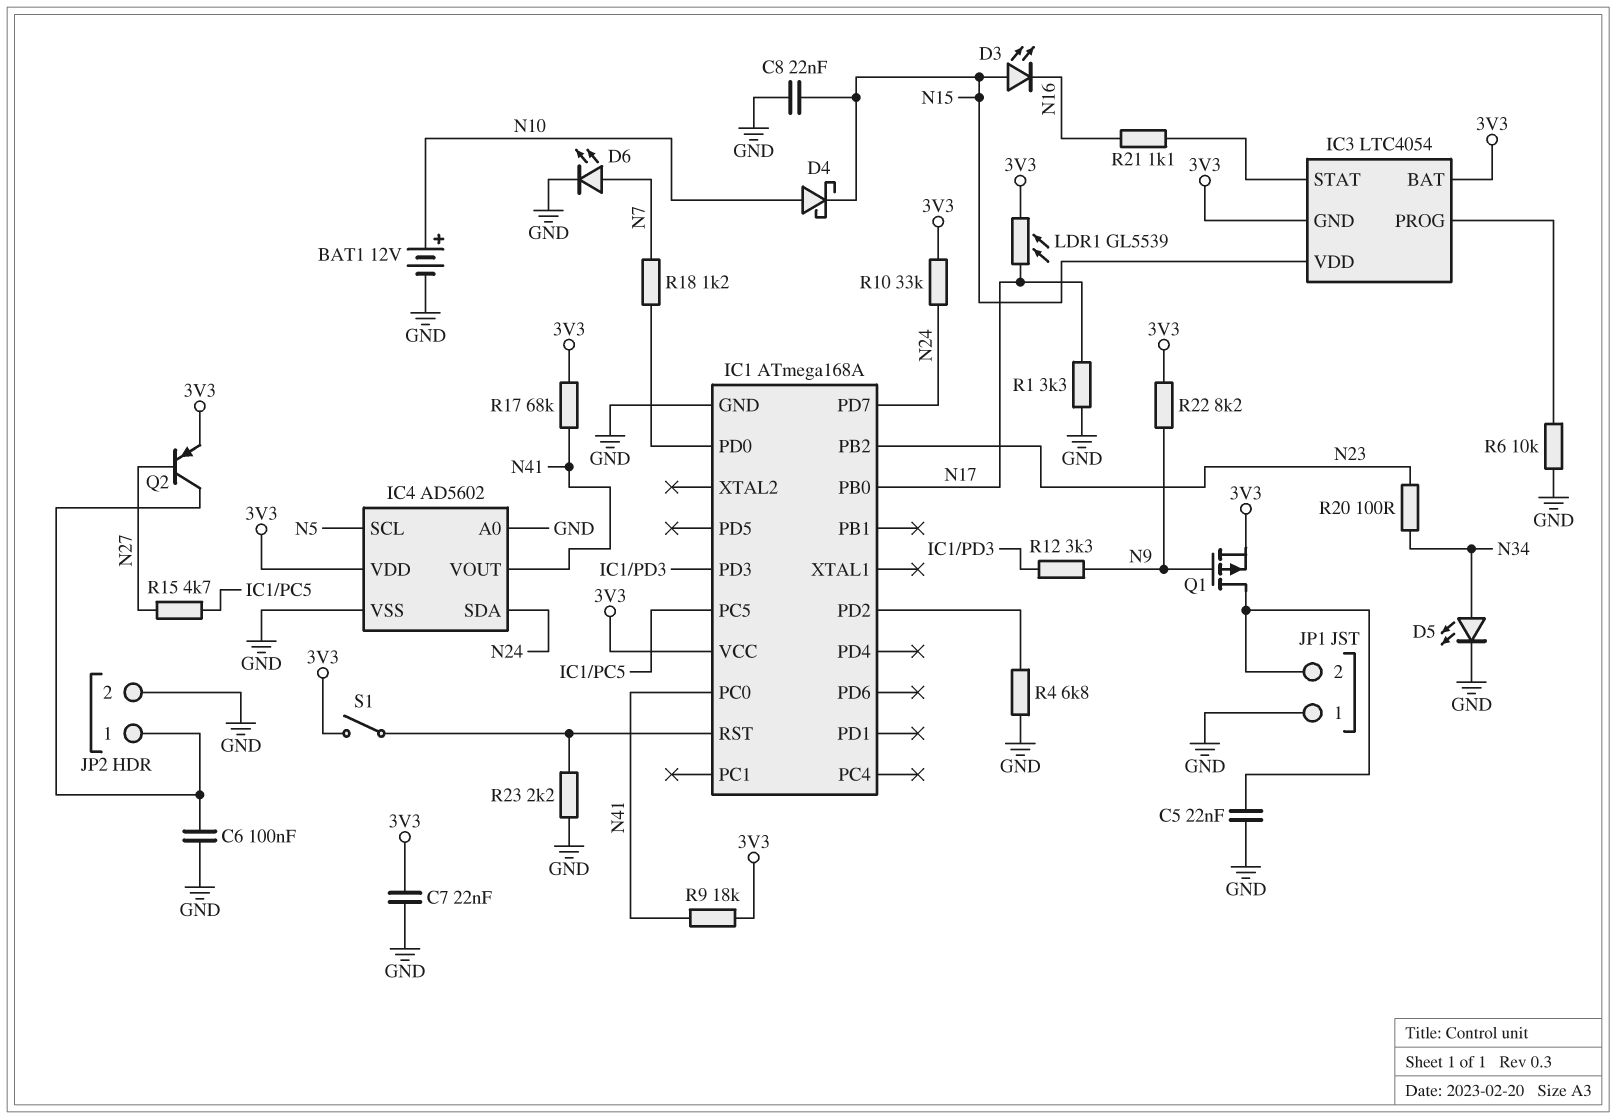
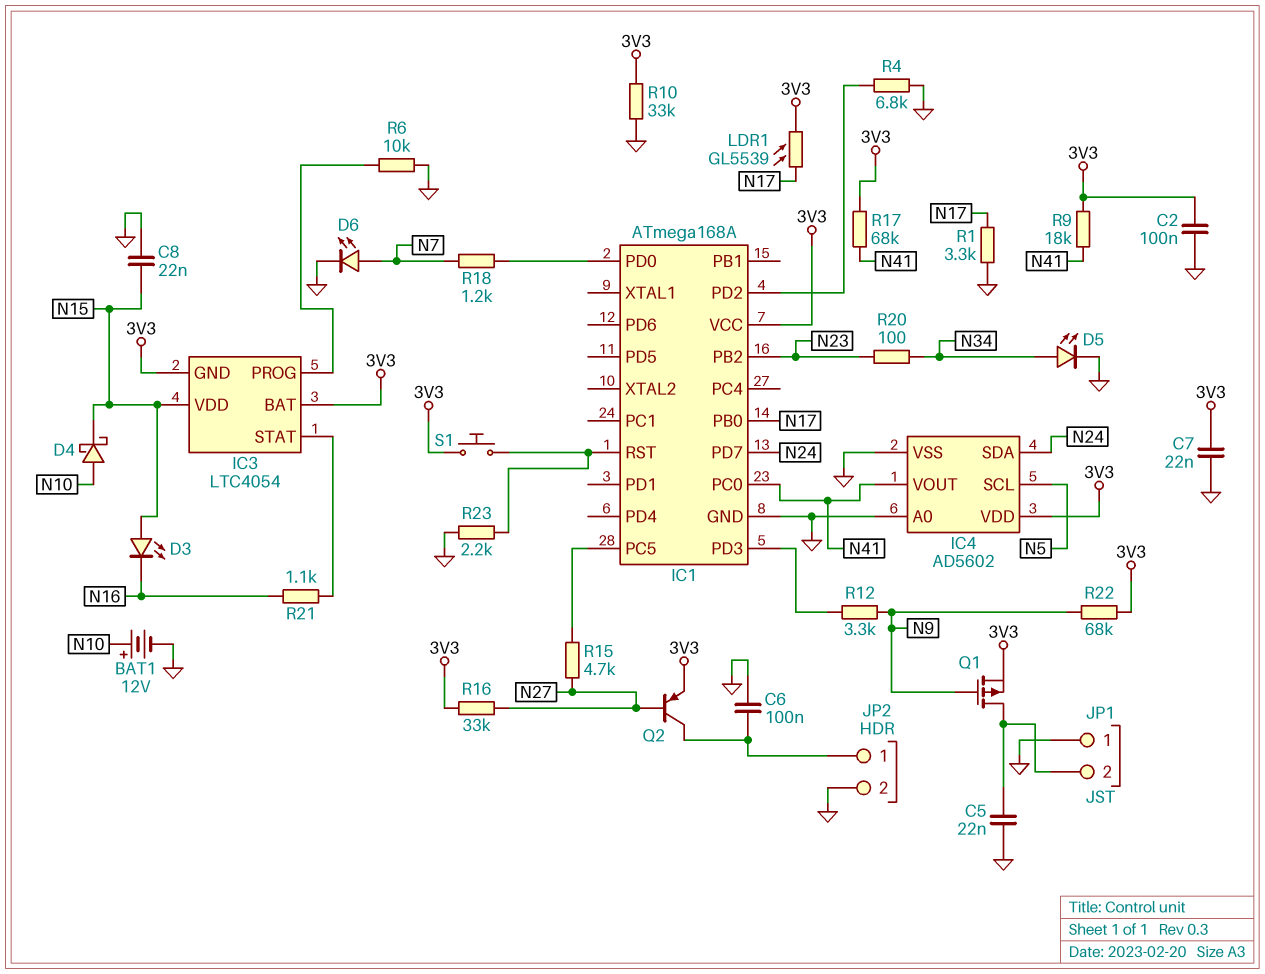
C2: none -> 100nF (3V3, GND)
R10: 33k (3V3, N24) -> 33k (3V3, GND)
R16: none -> 33k (3V3, N27)
R22: 8.2k (3V3, N9) -> 68k (3V3, N9)
S1: switch (3V3, IC1/RST) -> button (3V3, IC1/RST)

